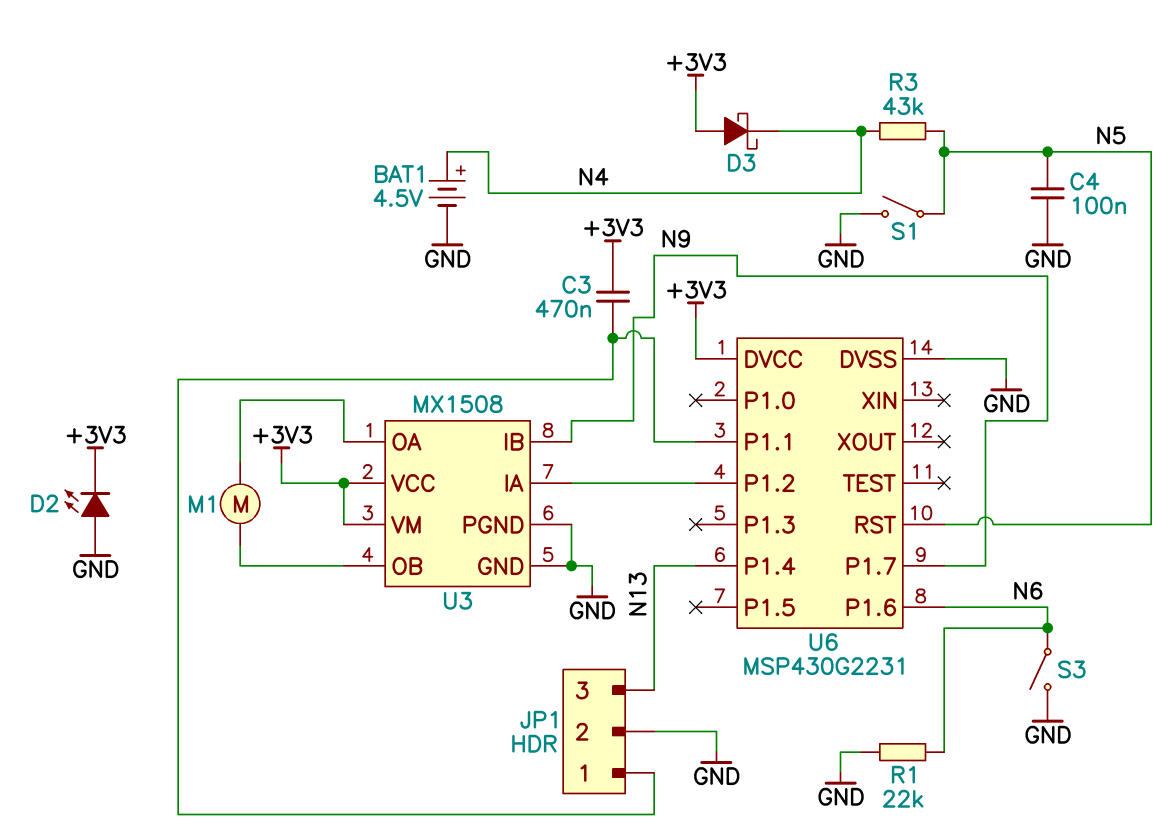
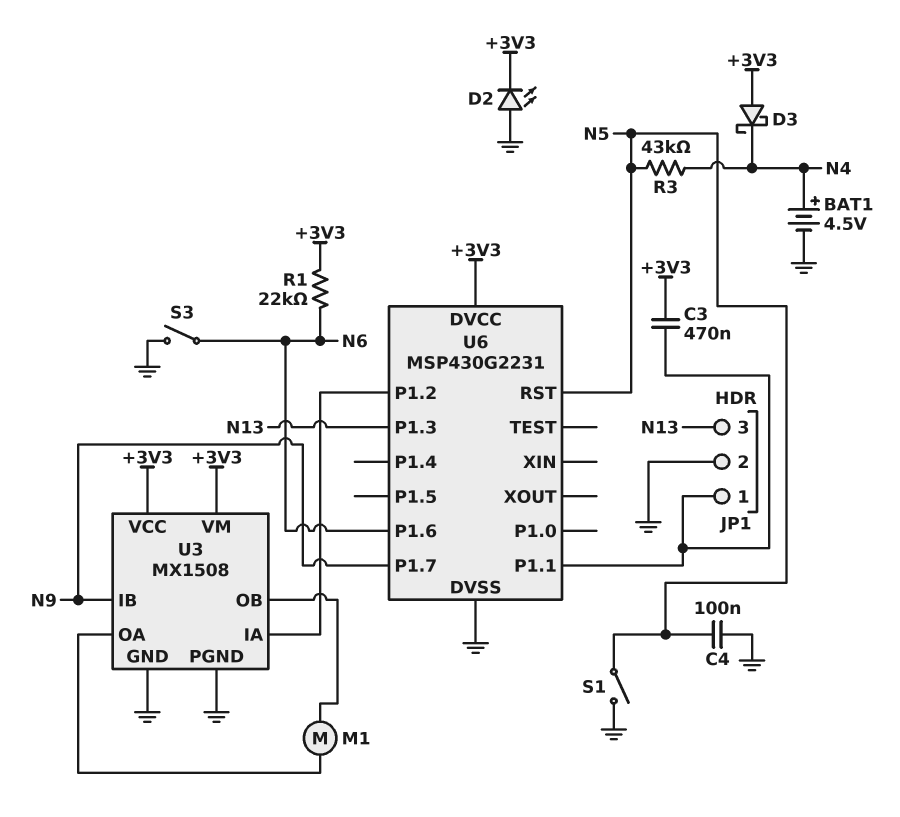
R1: 22k (GND, N6) -> 22k (+3V3, N6)
U6 pin P1.3: none -> N13
U6 pin P1.4: N13 -> none

